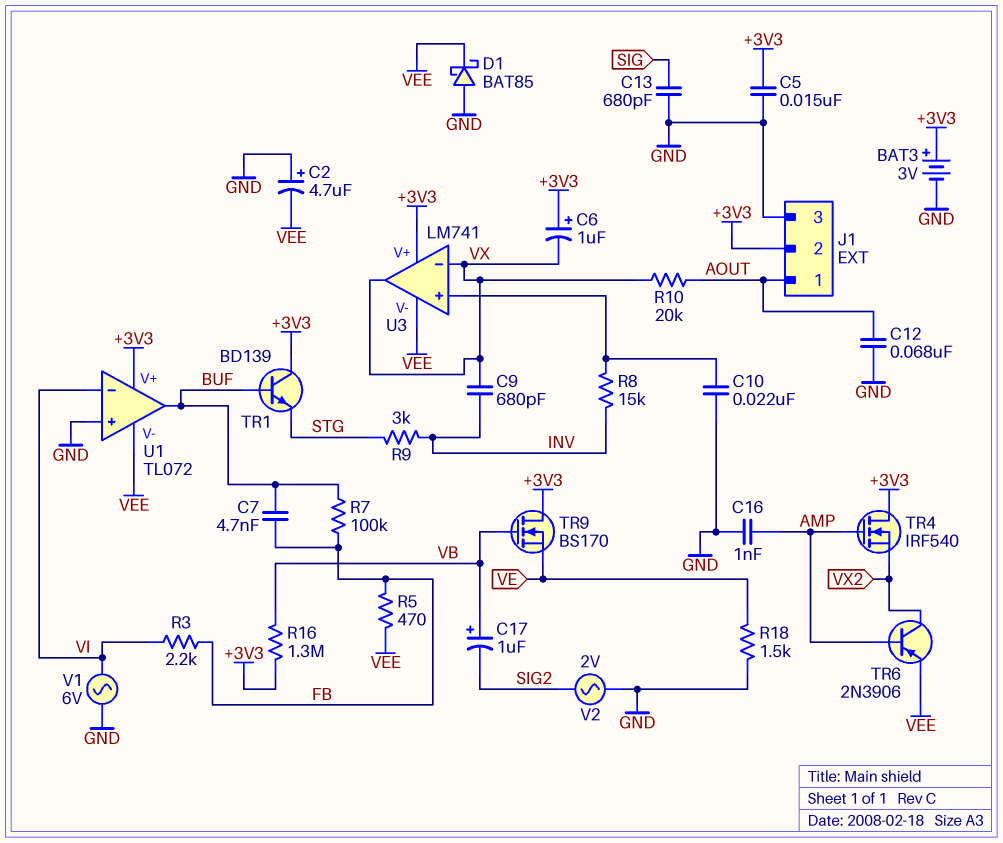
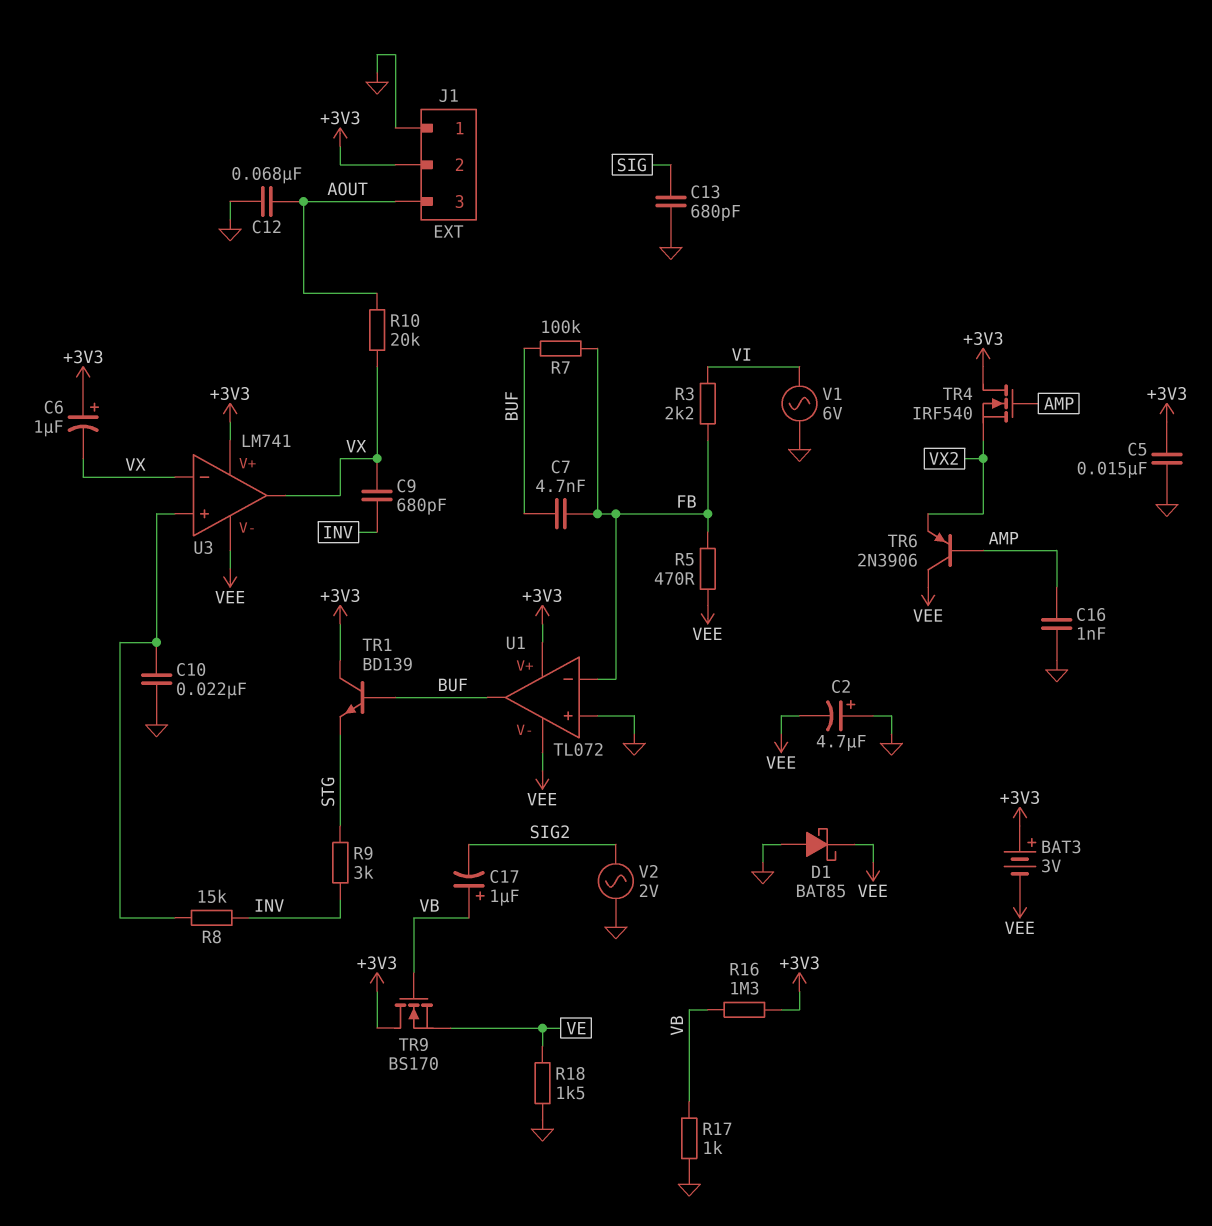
BAT3: 3V (plus +3V3, minus GND) -> 3V (plus +3V3, minus VEE)
J1 pin 1: AOUT -> GND
J1 pin 3: GND -> AOUT
R17: none -> 1k (GND, VB)
TR6: PNP 2N3906 (B AMP, C VX2, E VEE) -> PNP 2N3906 (B AMP, C VEE, E VX2)
U1 pin in-: VI -> FB

